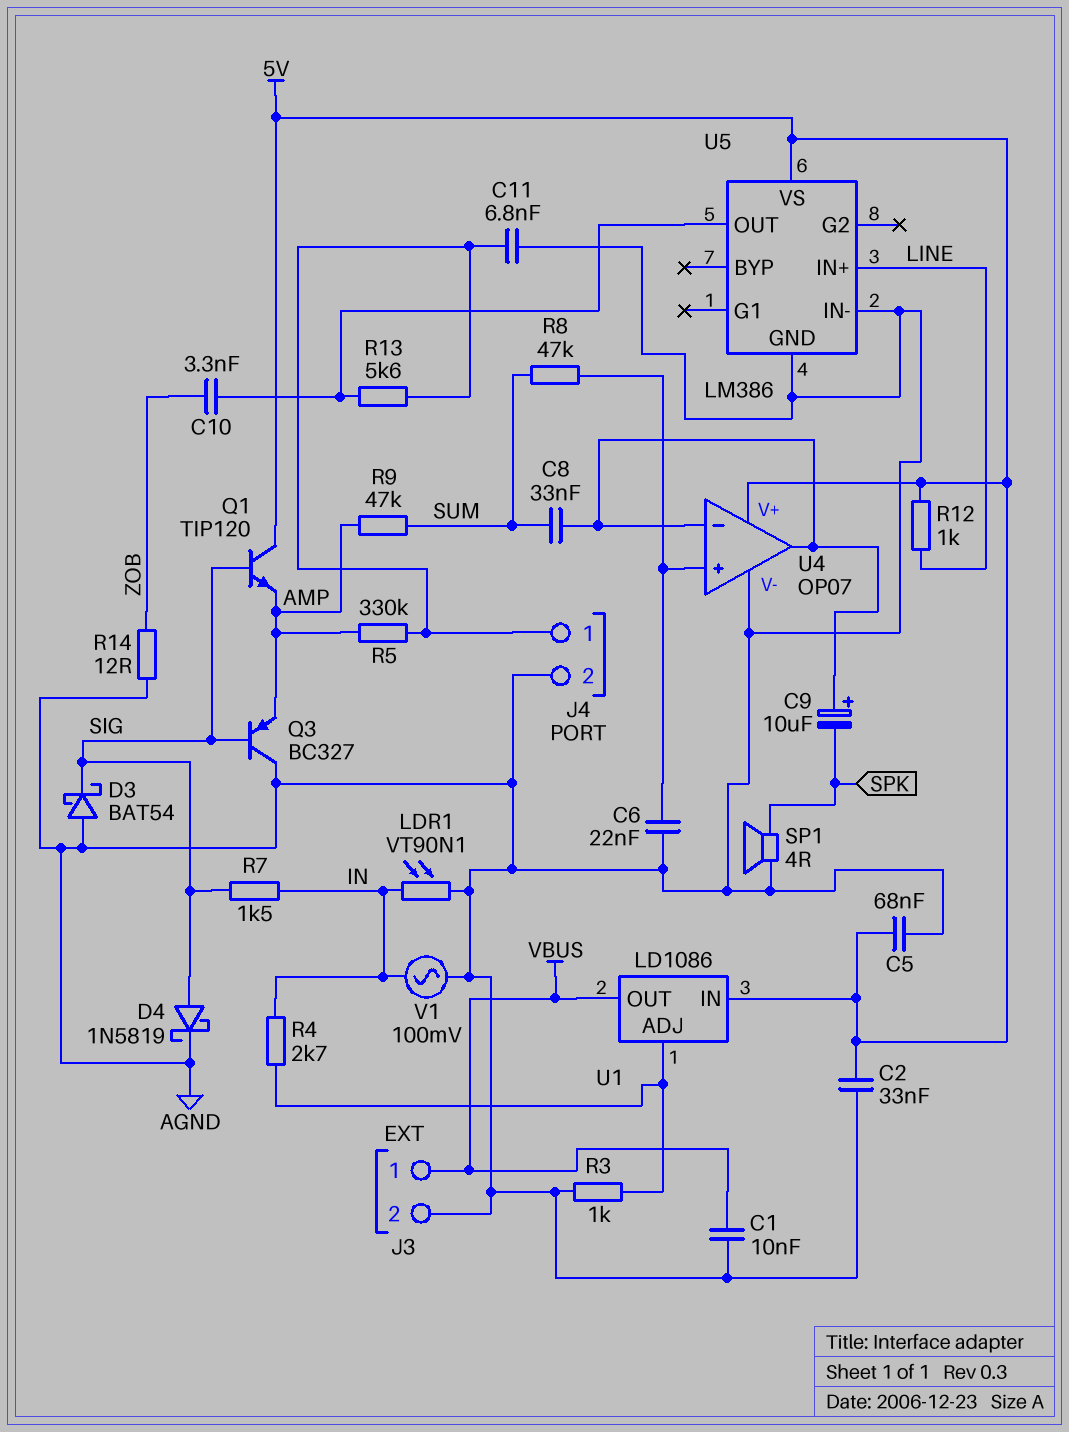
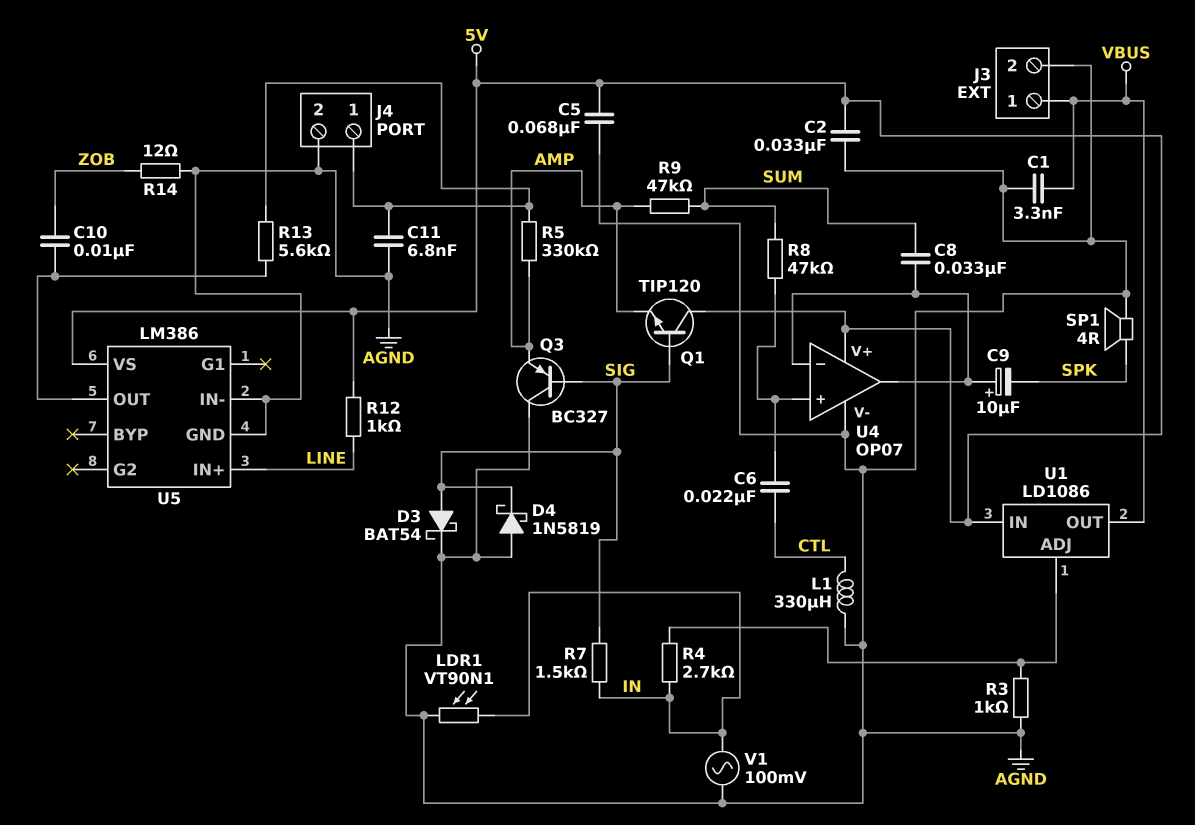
C1: 10nF (AGND, VBUS) -> 3.3nF (AGND, VBUS)
C6: 22nF (AGND, U4/in+) -> 22nF (CTL, U4/in+)
C10: 3.3nF (U5/OUT, ZOB) -> 10nF (U5/OUT, ZOB)
D3: schottky BAT54 (A AGND, K SIG) -> schottky BAT54 (A SIG, K AGND)
D4: schottky 1N5819 (A SIG, K AGND) -> schottky 1N5819 (A AGND, K SIG)
L1: none -> 330uH (AGND, CTL)

